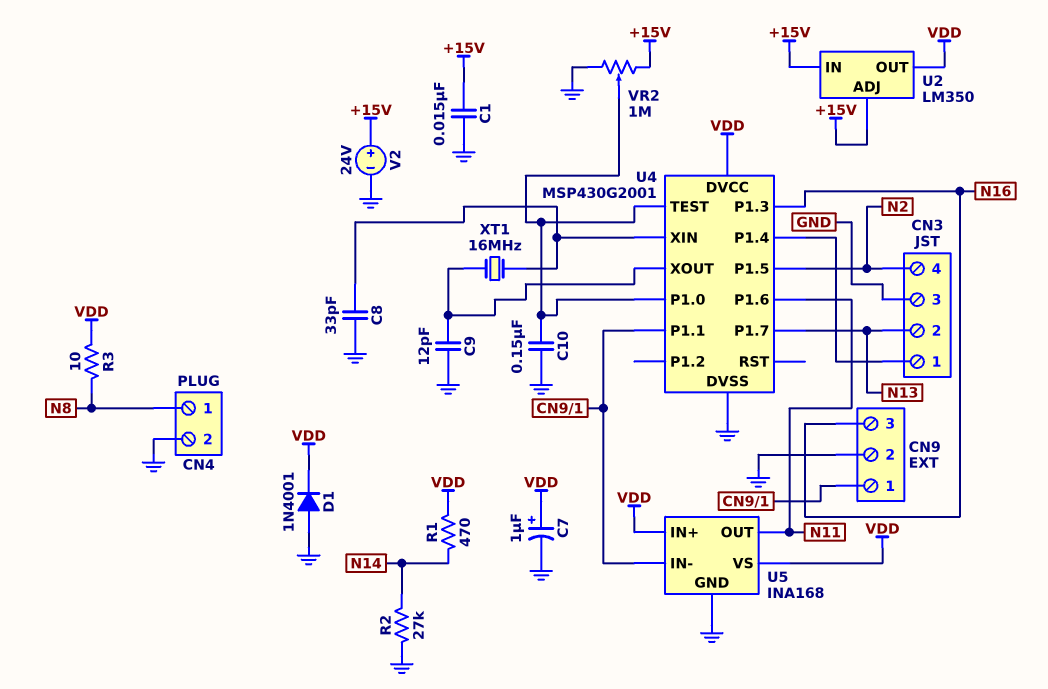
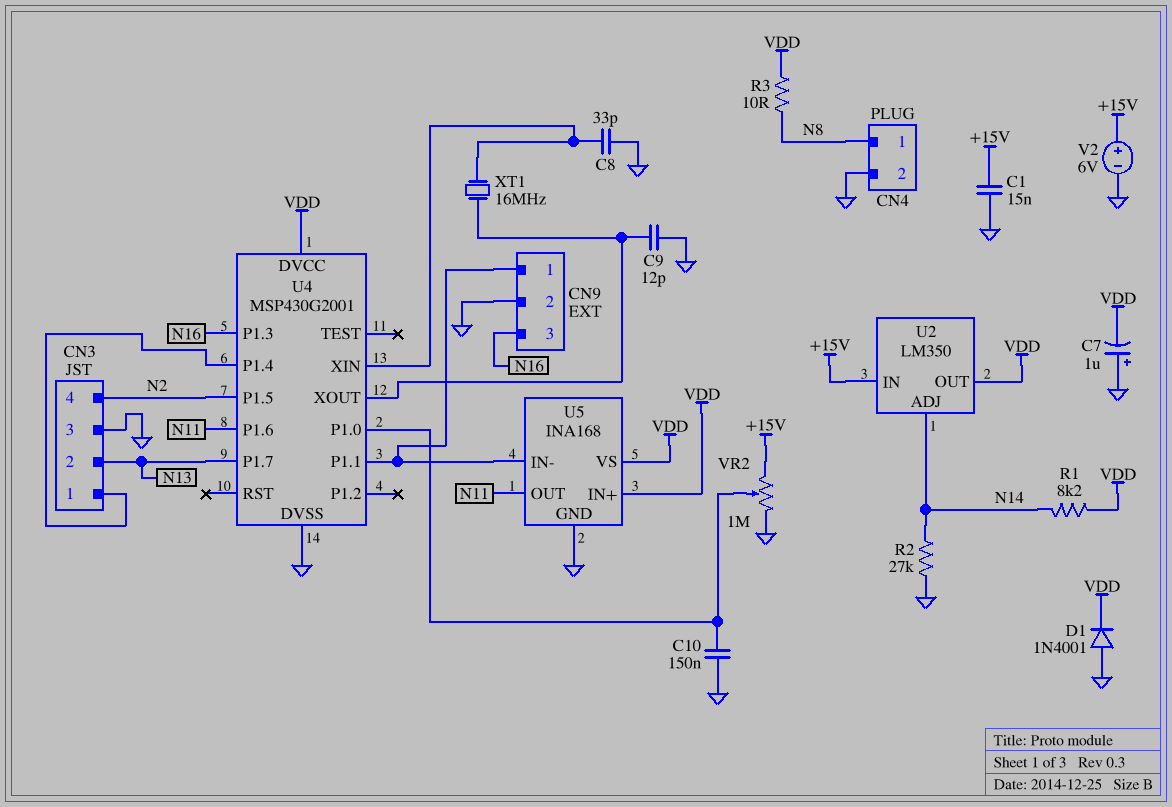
C7: 1uF (plus VDD, minus GND) -> 1uF (plus GND, minus VDD)
R1: 470 (N14, VDD) -> 8.2k (N14, VDD)
U2 pin ADJ: +15V -> N14
U4 pin TEST: U4/P1.0 -> none
V2: 24V (plus +15V, minus GND) -> 6V (plus +15V, minus GND)

